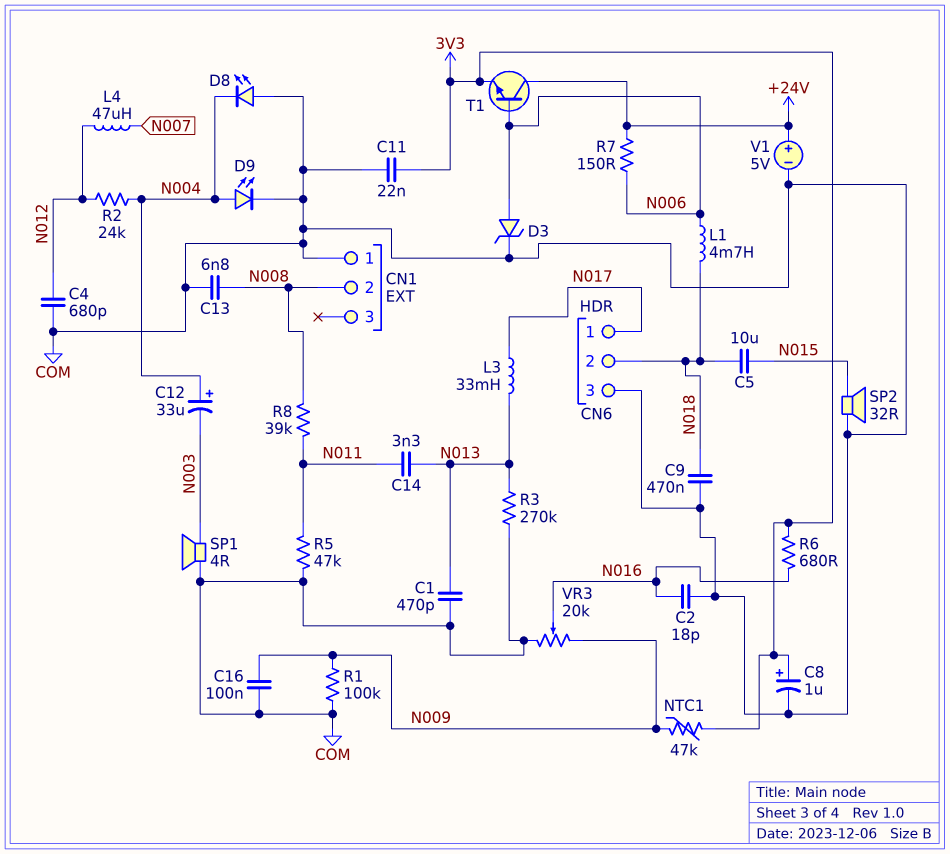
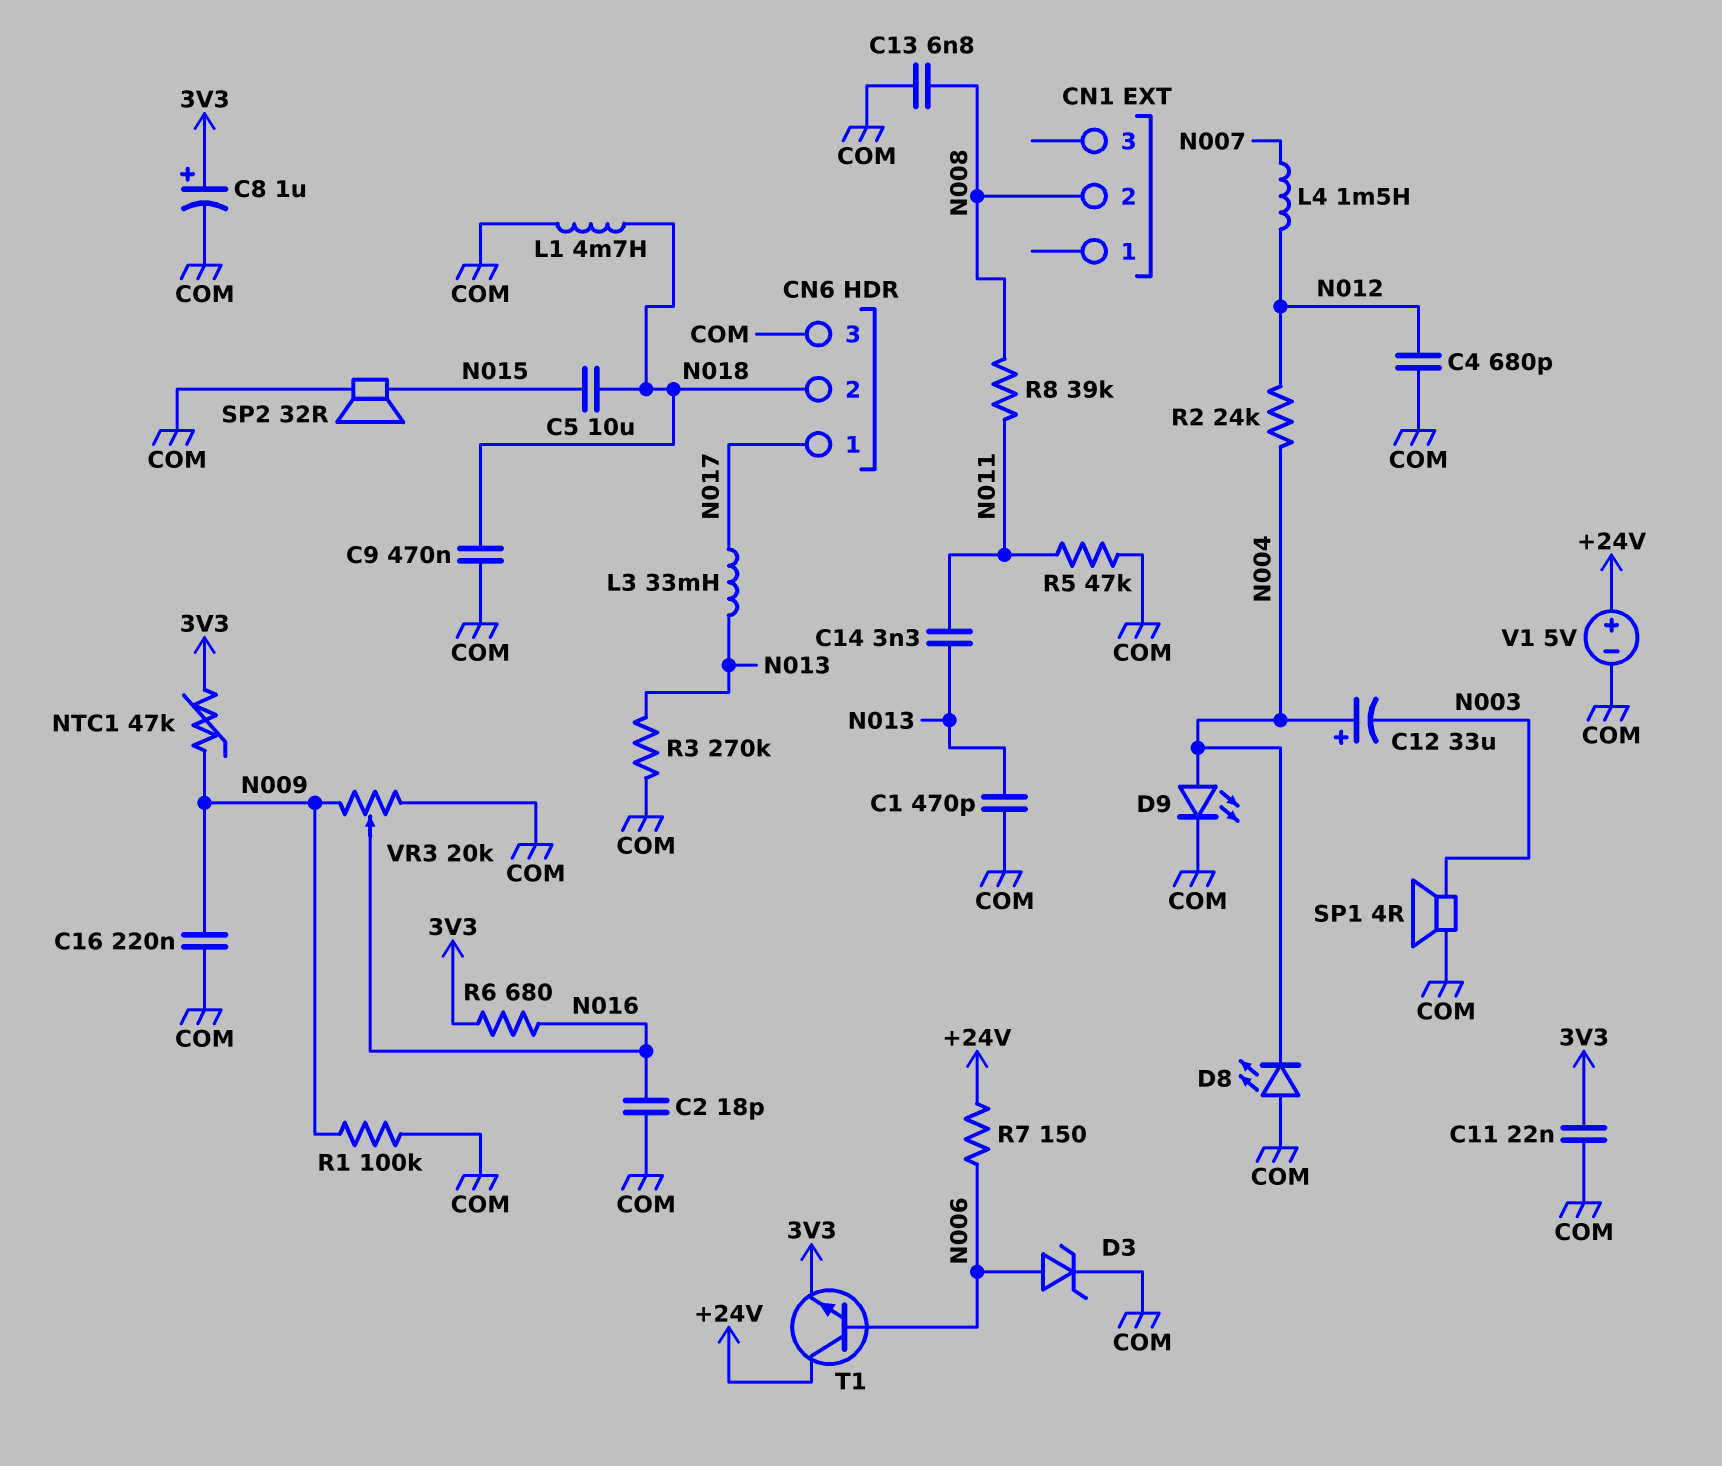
C16: 100nF (COM, N009) -> 220nF (COM, N009)
CN1 pin 1: COM -> none
L1: 4.7mH (N006, N018) -> 4.7mH (COM, N018)
L4: 47uH (N007, N012) -> 1.5mH (N007, N012)

